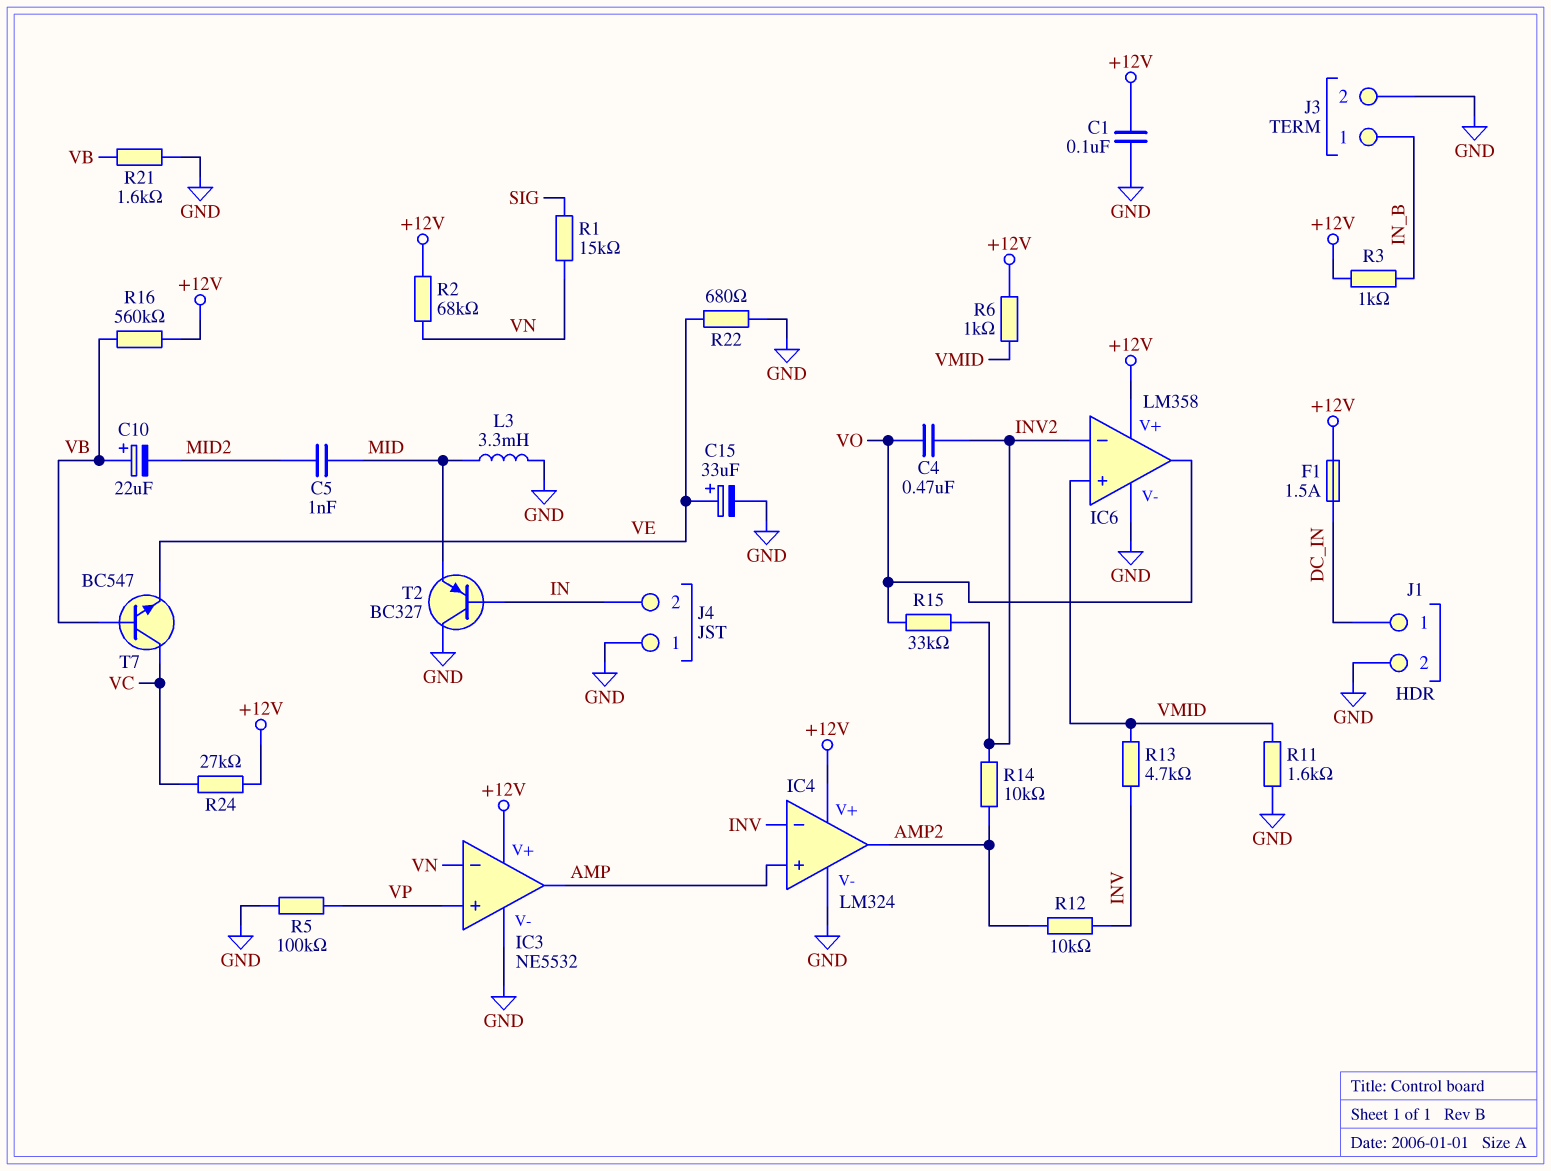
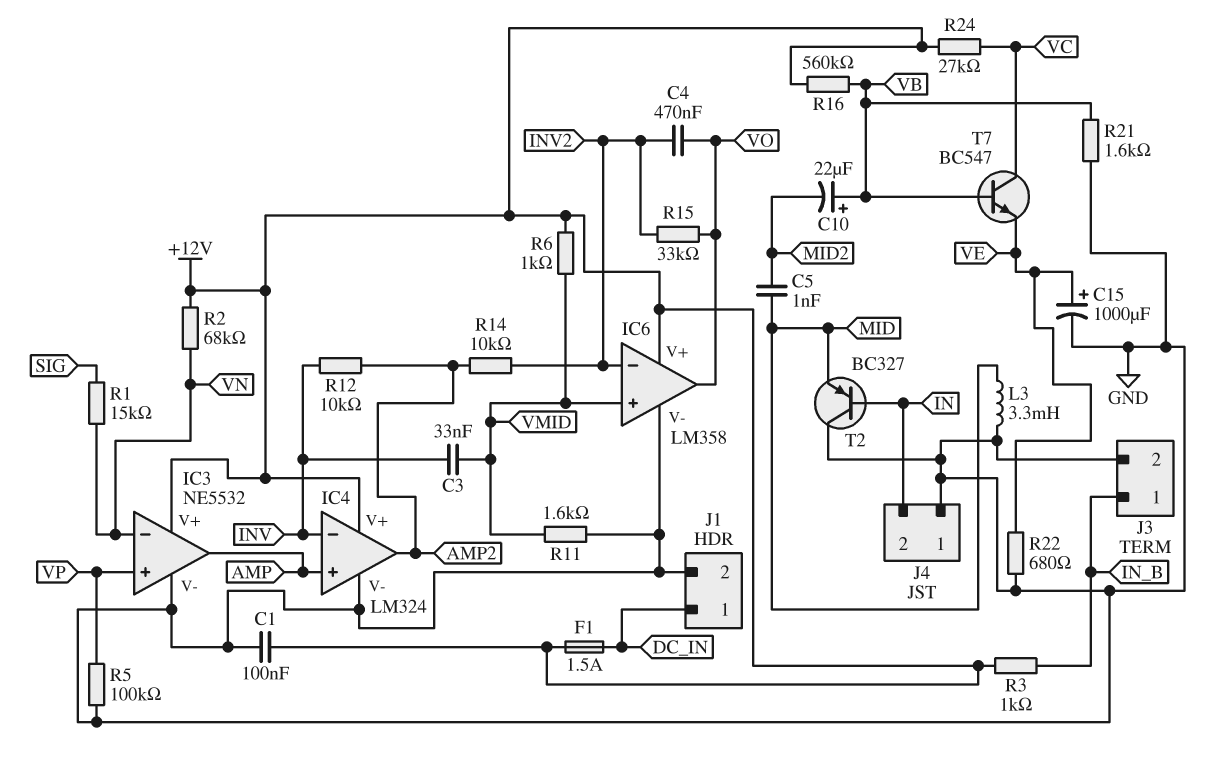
C3: none -> 33nF (INV, VMID)
C15: 33uF (plus VE, minus GND) -> 1000uF (plus VE, minus GND)
R13: 4.7k (INV, VMID) -> none

